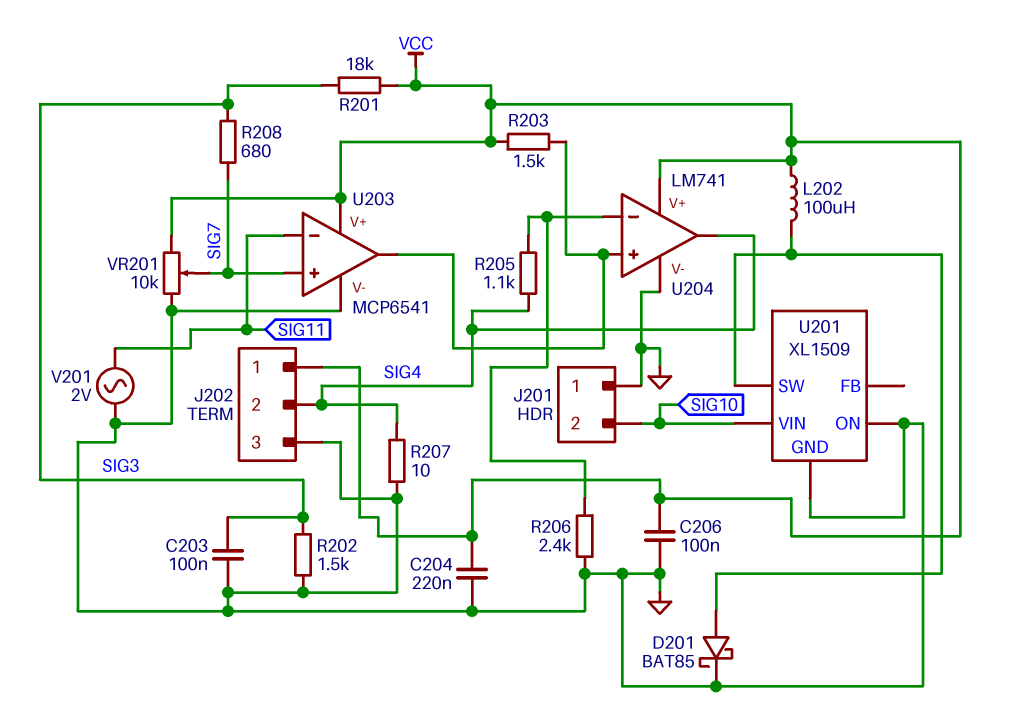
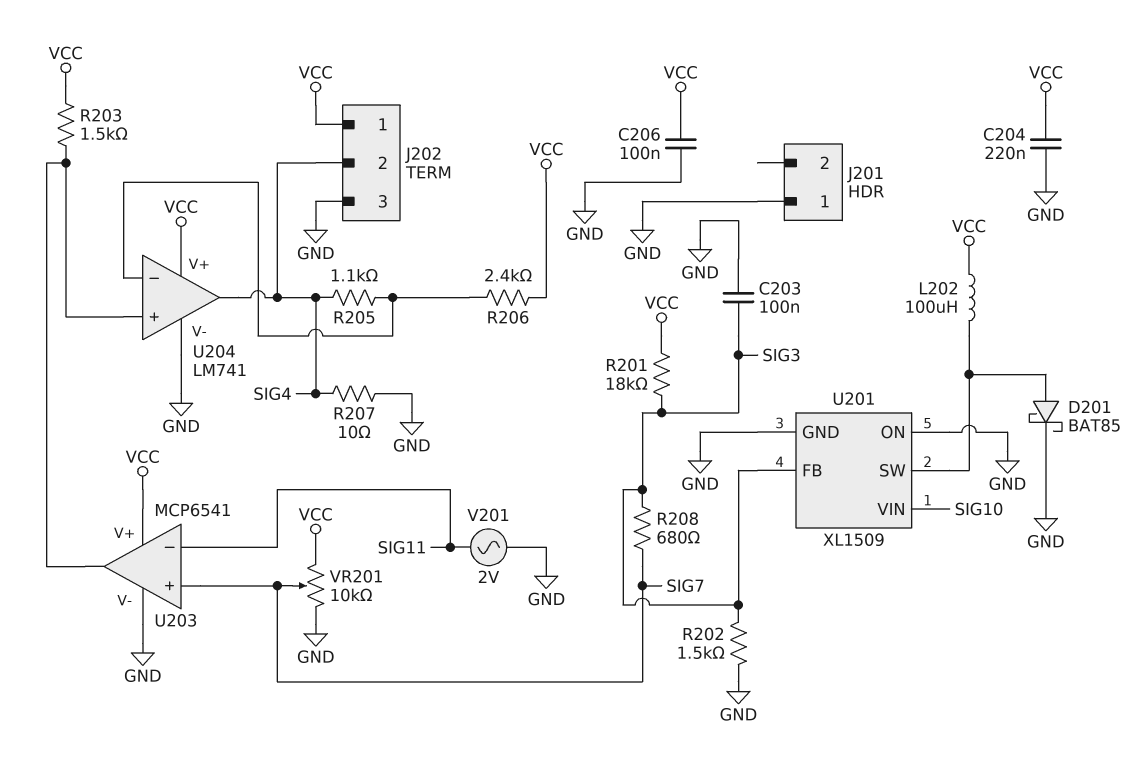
J201 pin 2: SIG10 -> none
R206: 2.4k (GND, U204/in-) -> 2.4k (U204/in-, VCC)
U201 pin FB: none -> SIG3

